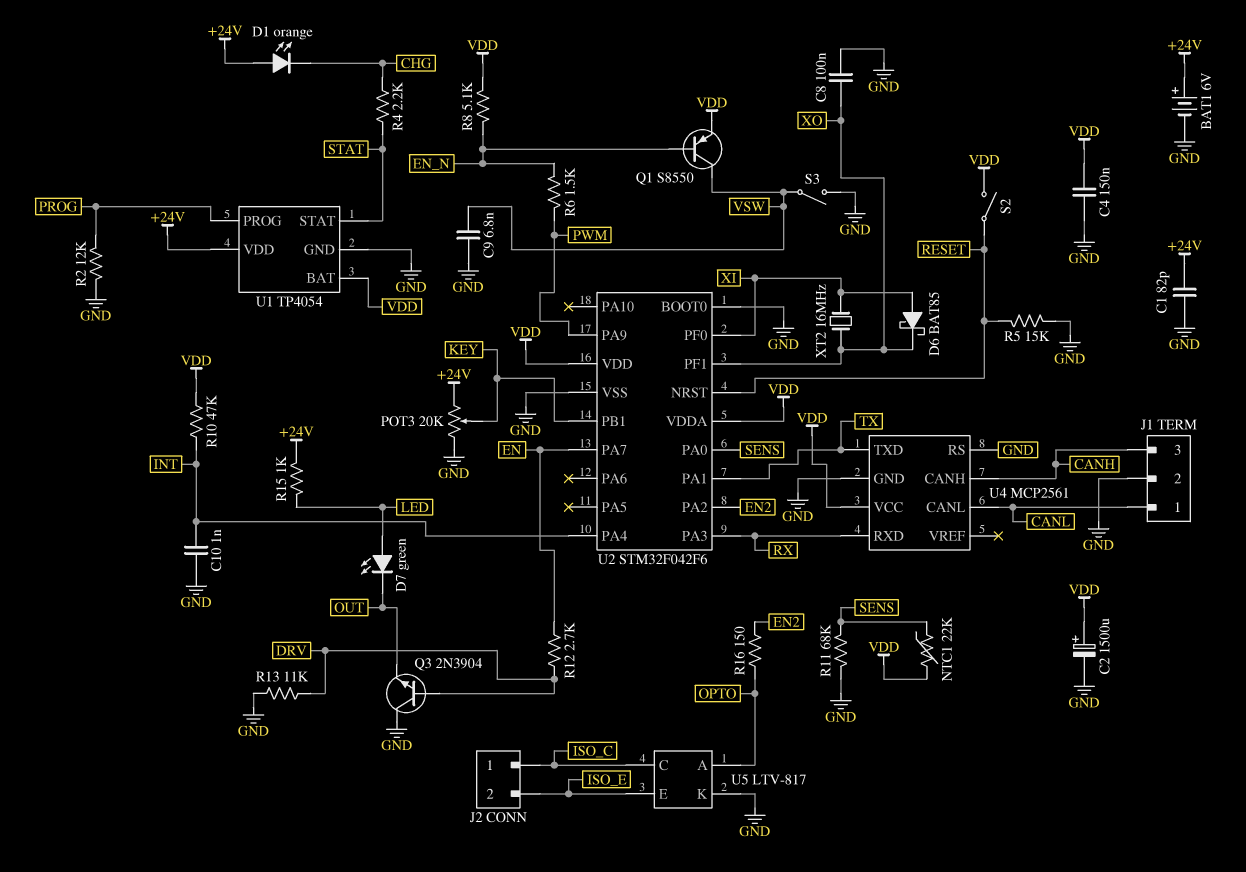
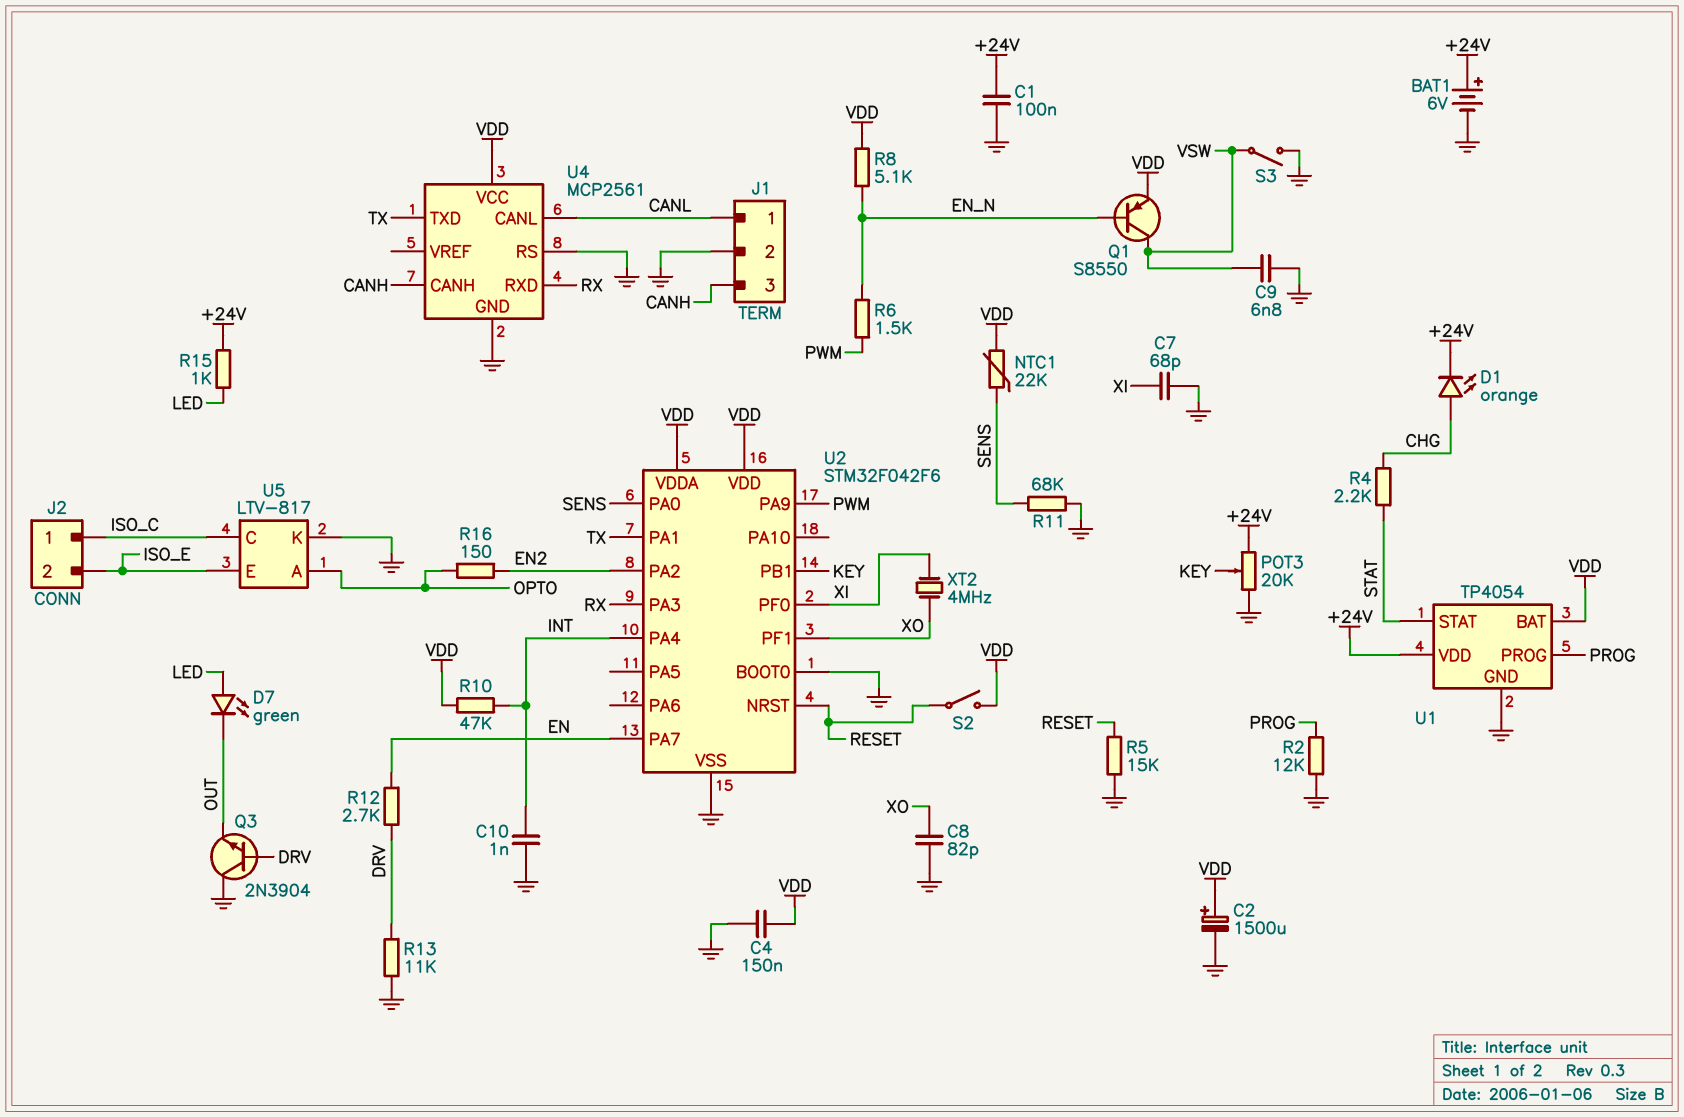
C1: 82pF (+24V, GND) -> 100nF (+24V, GND)
C7: none -> 68pF (GND, XI)
C8: 100nF (GND, XO) -> 82pF (GND, XO)
D1: LED orange (A +24V, K CHG) -> LED orange (A CHG, K +24V)
D6: schottky BAT85 (A XI, K XO) -> none
XT2: 16MHz (XI, XO) -> 4MHz (XI, XO)

